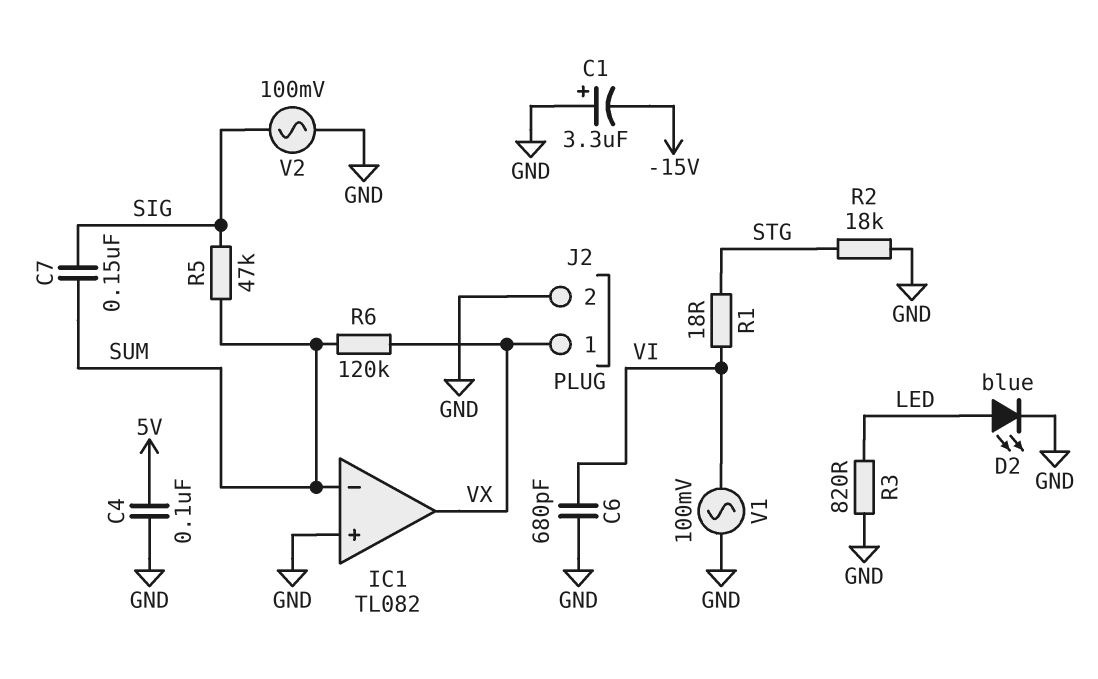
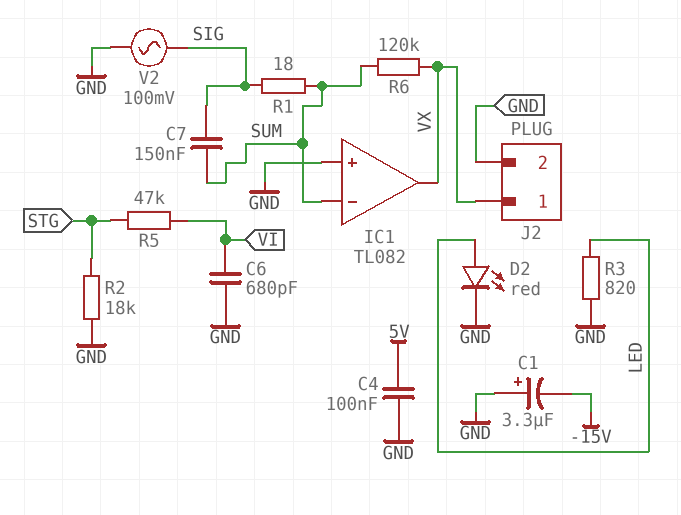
D2: LED blue (A LED, K GND) -> LED red (A LED, K GND)
R1: 18 (STG, VI) -> 18 (SIG, SUM)
R5: 47k (SIG, SUM) -> 47k (STG, VI)
V1: AC 100mV (GND, VI) -> none

